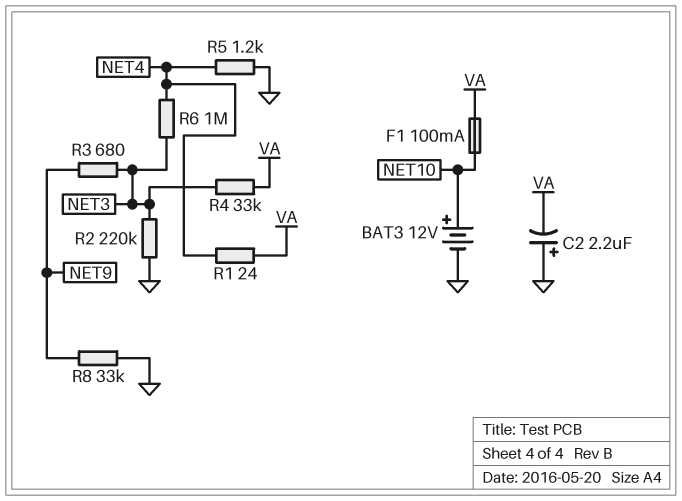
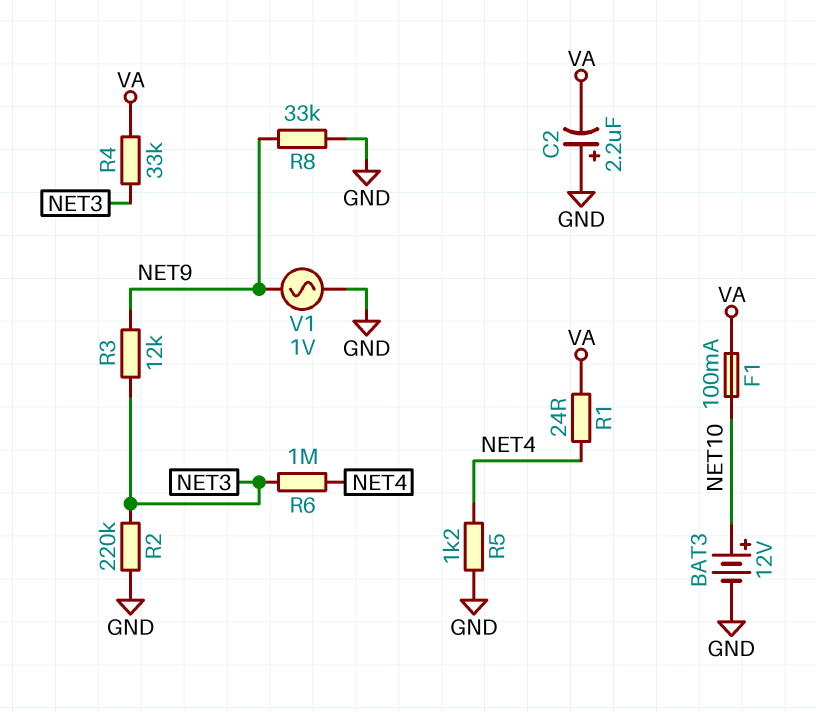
R3: 680 (NET3, NET9) -> 12k (NET3, NET9)
V1: none -> AC 1V (GND, NET9)

